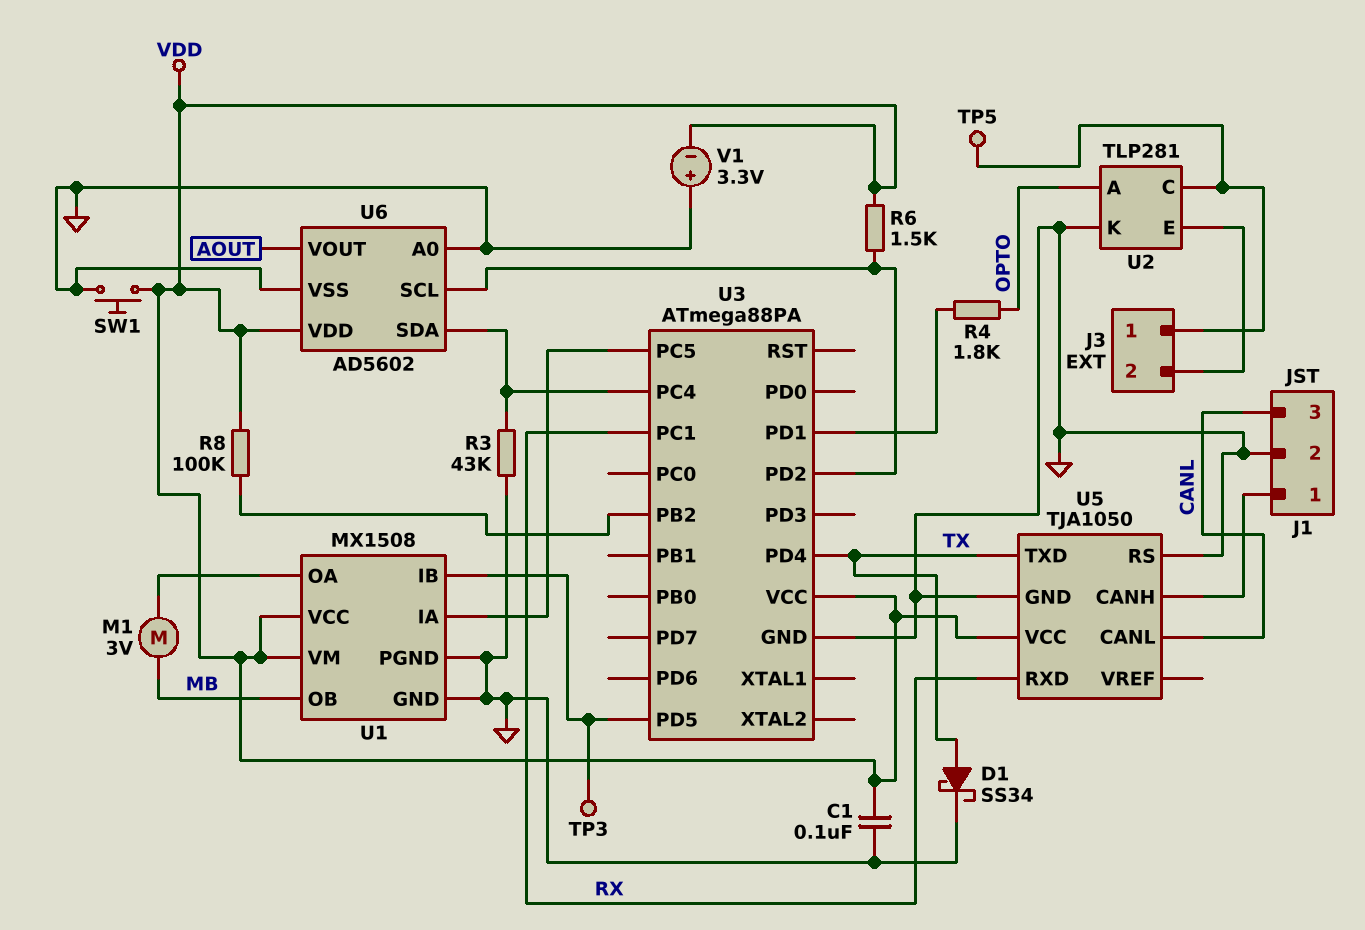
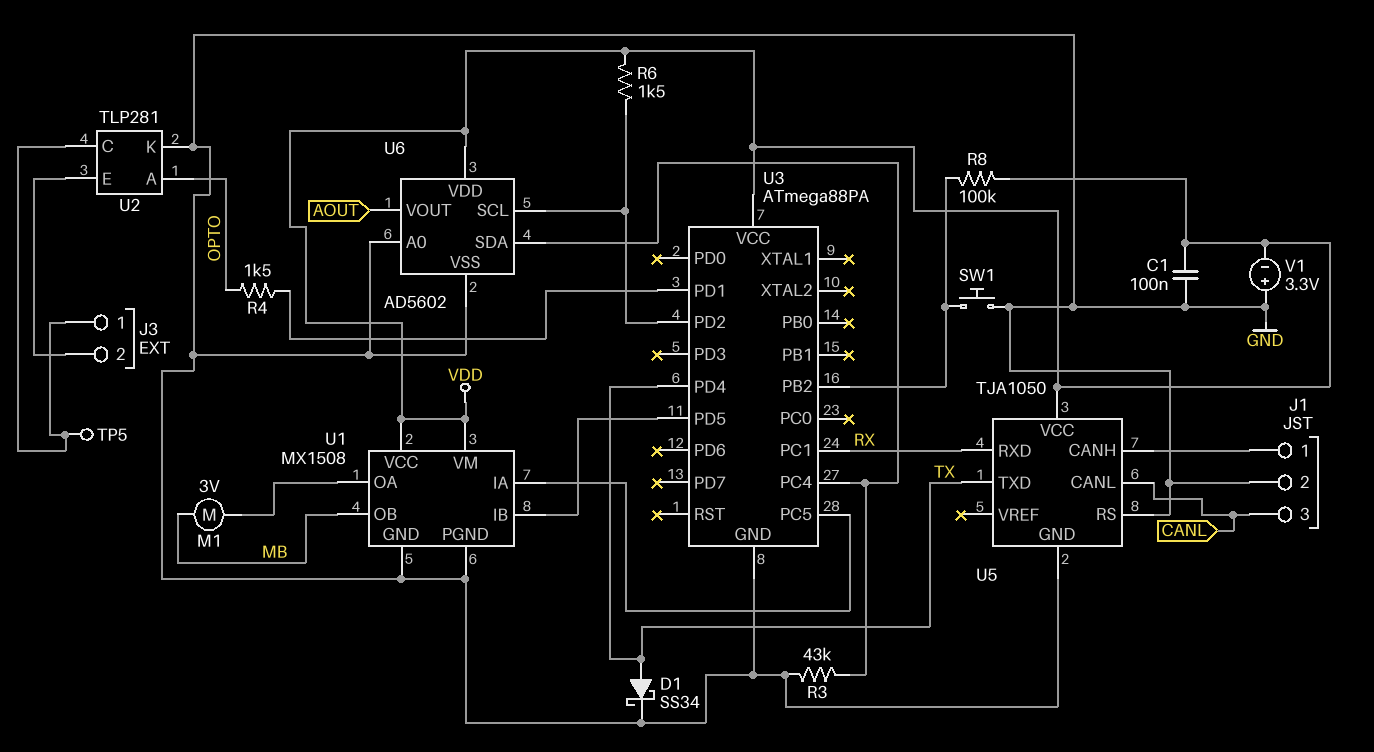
R4: 1.8k (OPTO, U3/PD1) -> 1.5k (OPTO, U3/PD1)
SW1: button (GND, VDD) -> button (GND, U3/PB2)
TP3: test point (U1/IB) -> none

